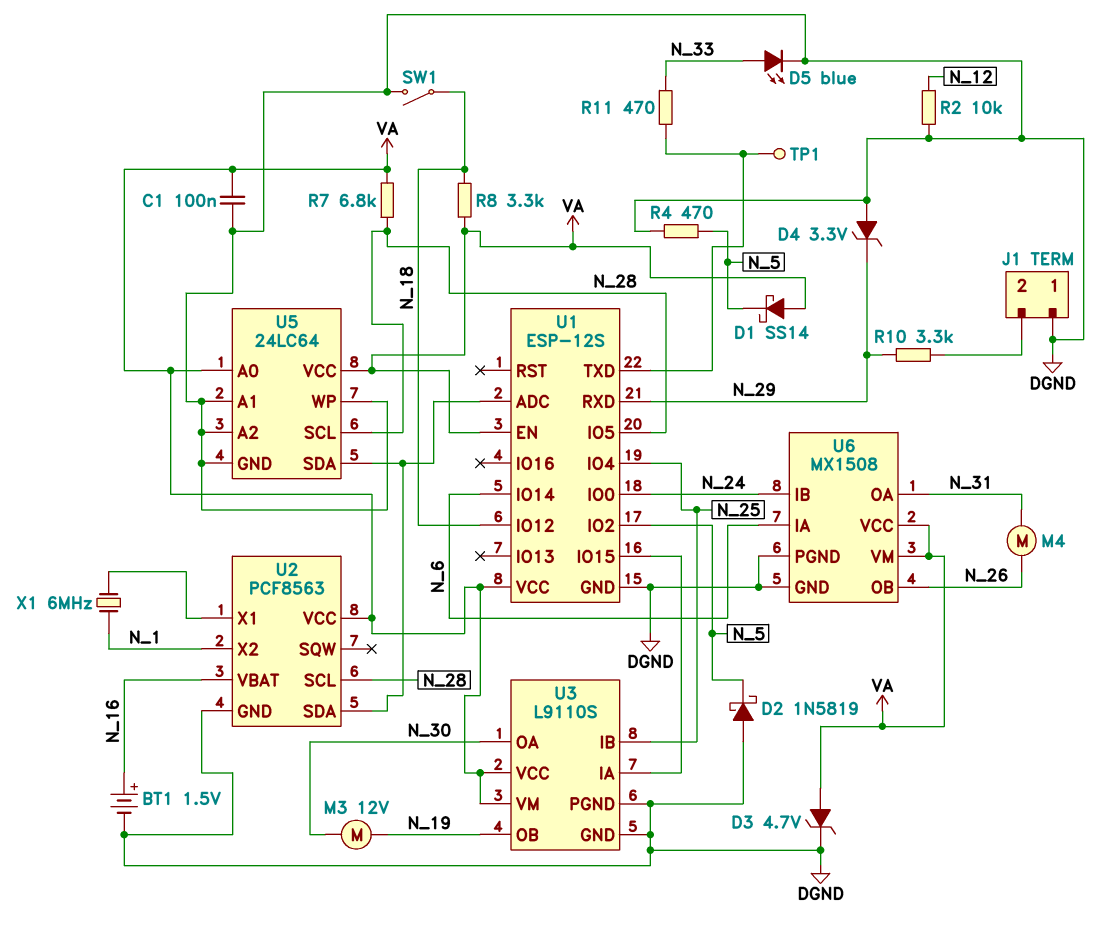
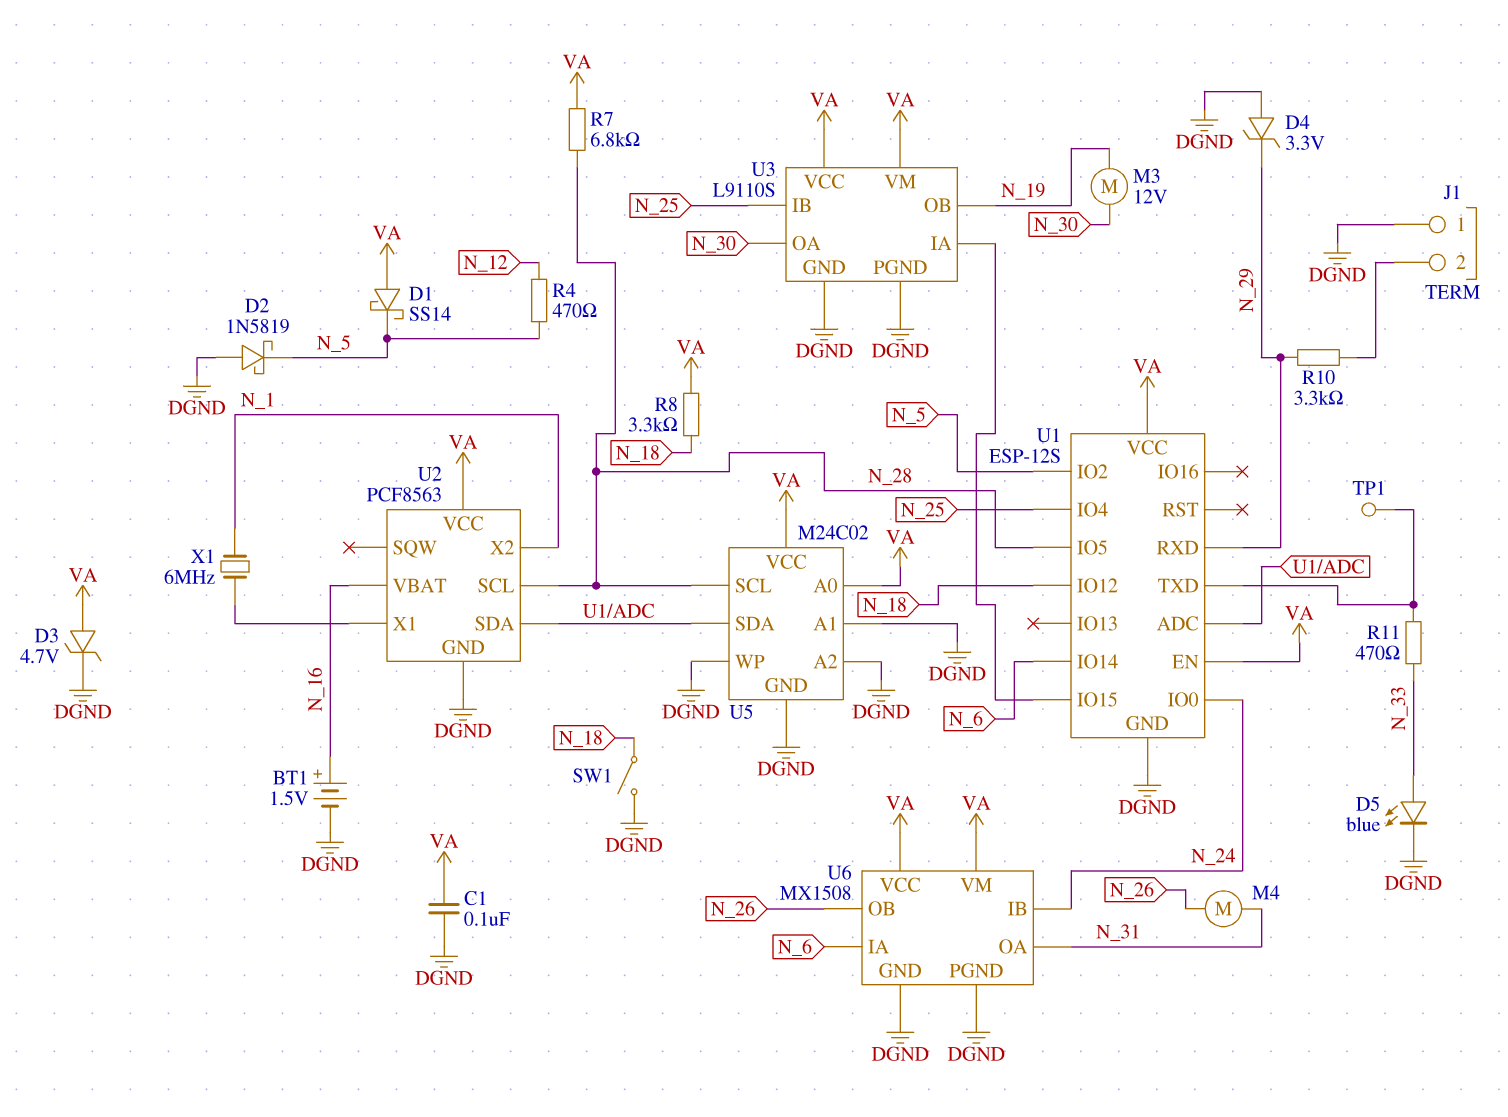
R2: 10k (DGND, N_12) -> none
R4: 470 (DGND, N_5) -> 470 (N_5, N_12)
U5: 24LC64 -> M24C02

